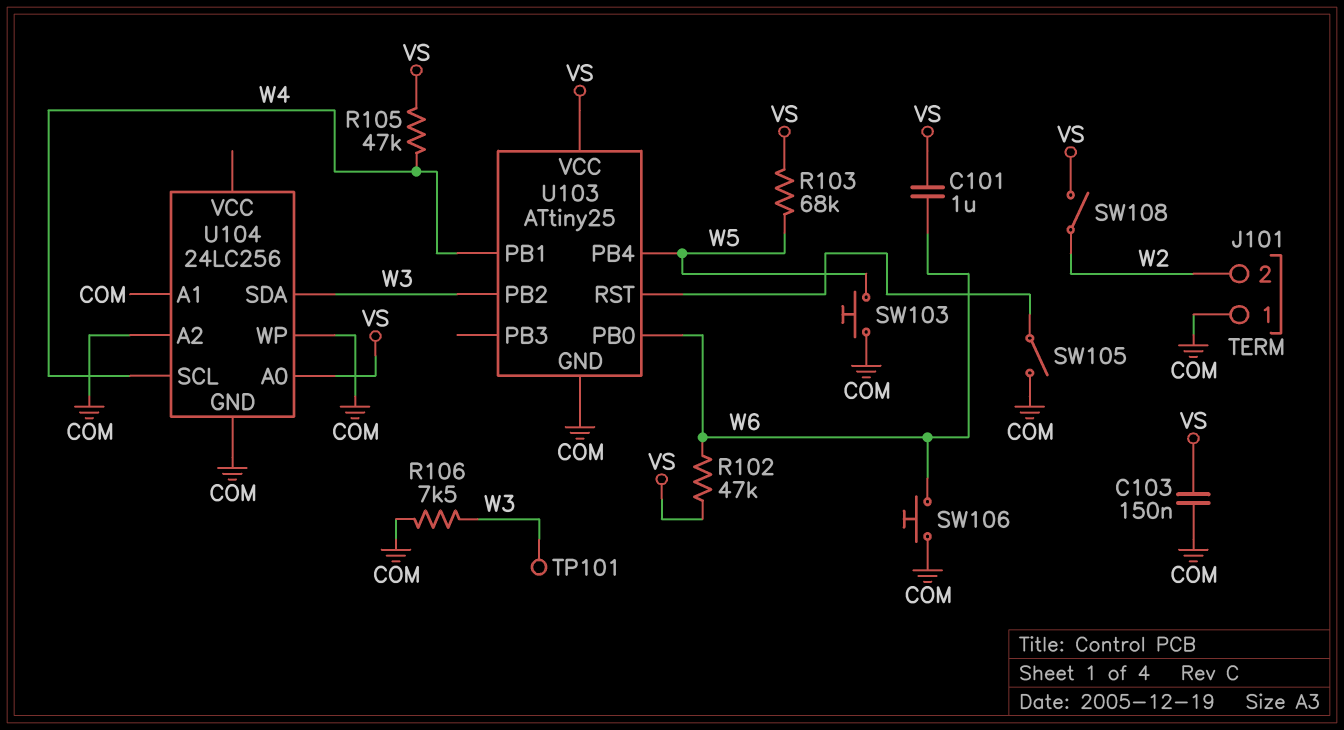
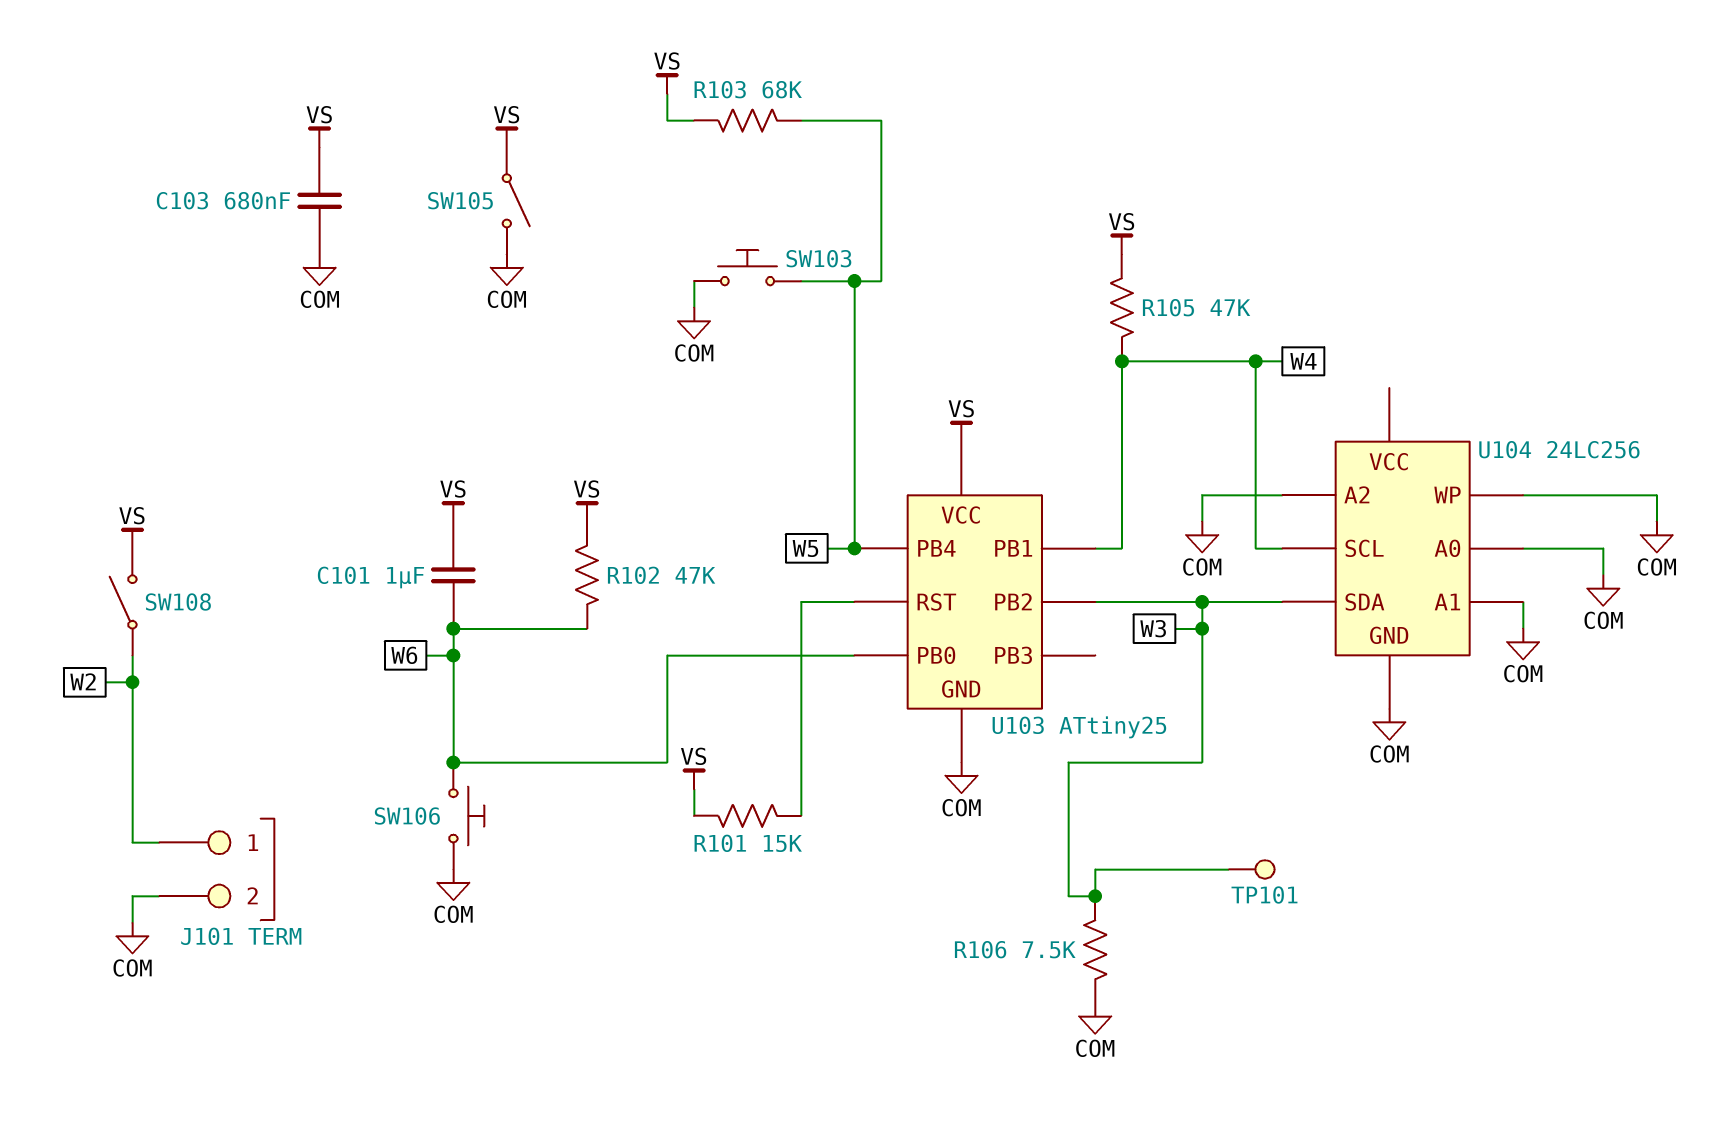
C103: 150nF (COM, VS) -> 680nF (COM, VS)
J101 pin 1: COM -> W2
J101 pin 2: W2 -> COM
R101: none -> 15k (U103/RST, VS)
SW105: switch (COM, U103/RST) -> switch (COM, VS)
U104 pin A0: VS -> COM

